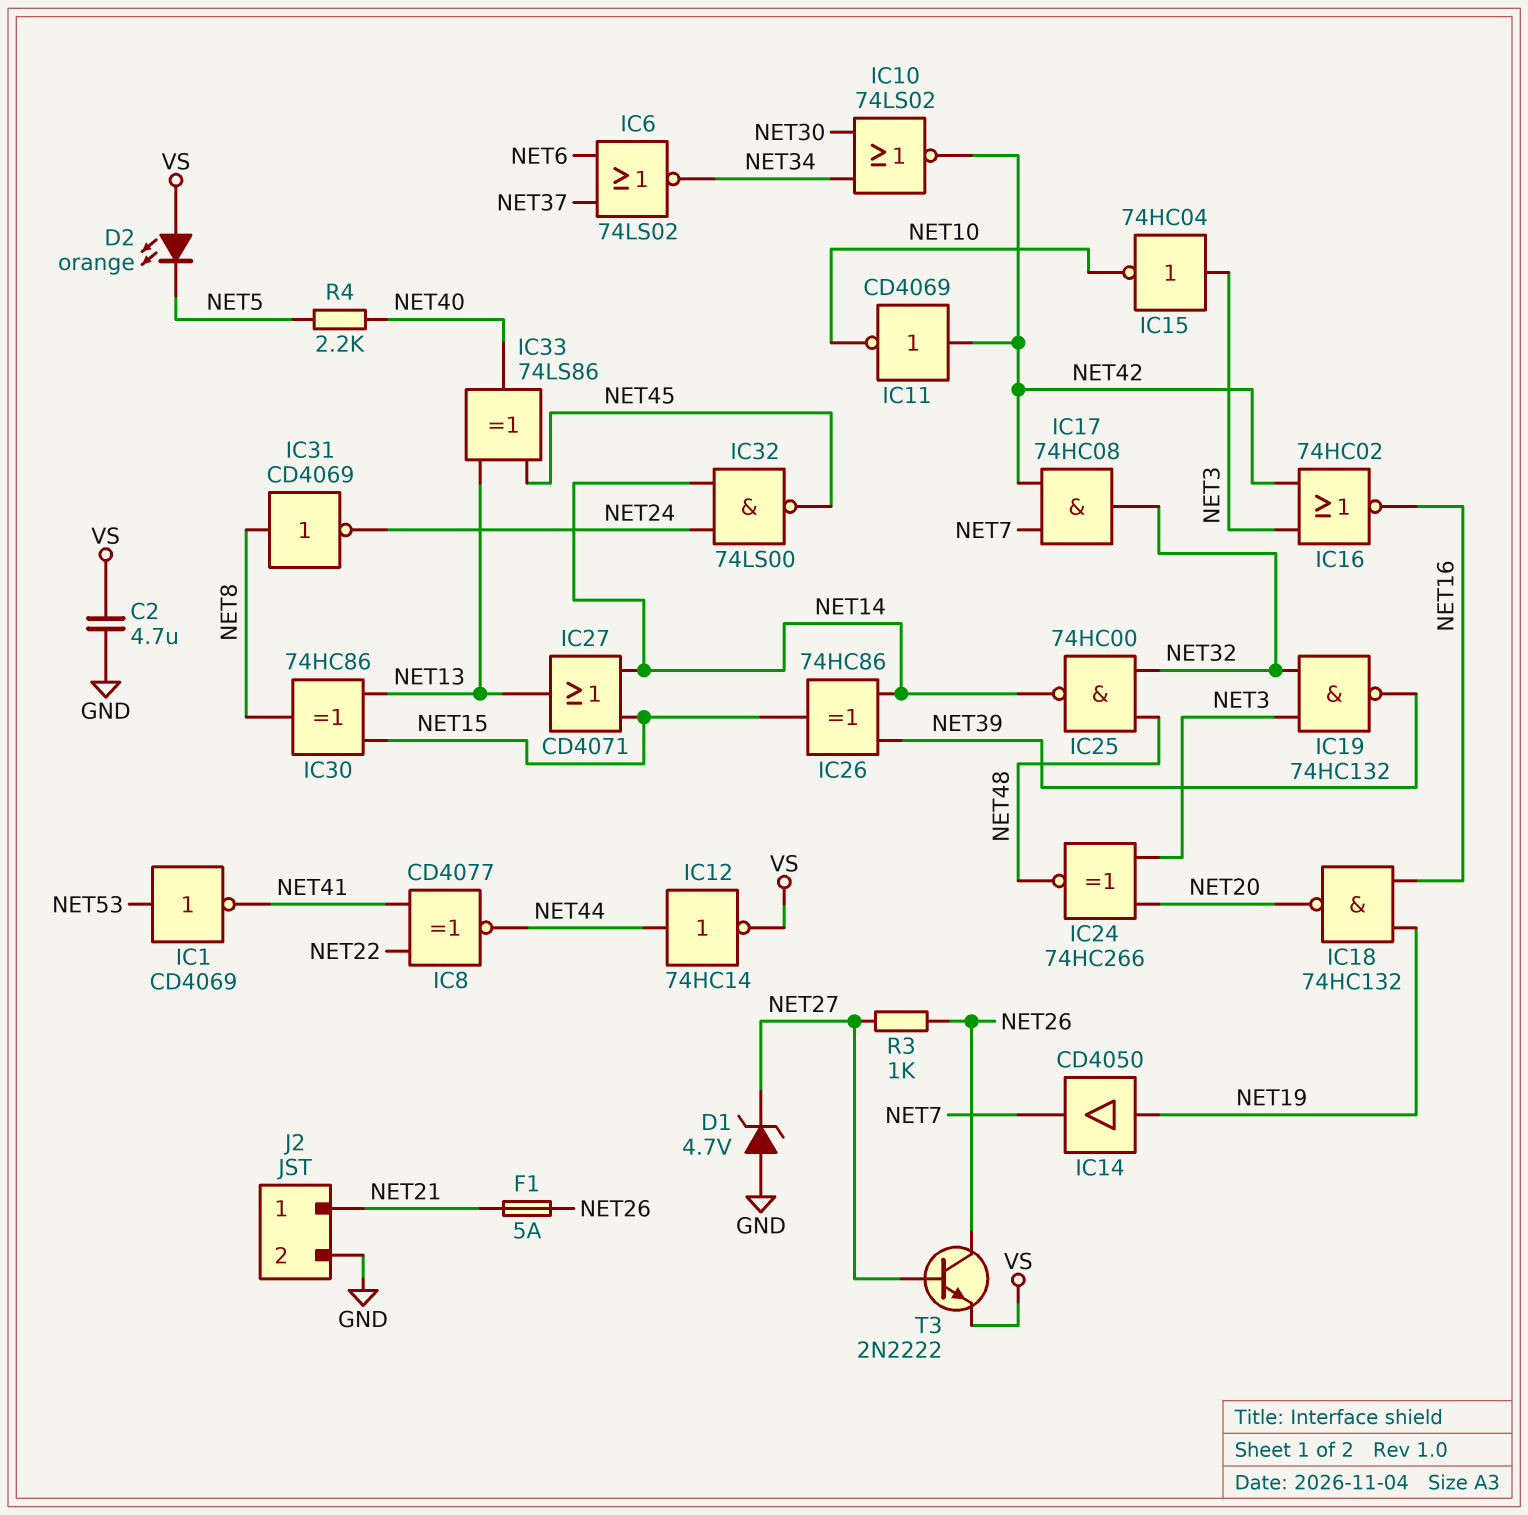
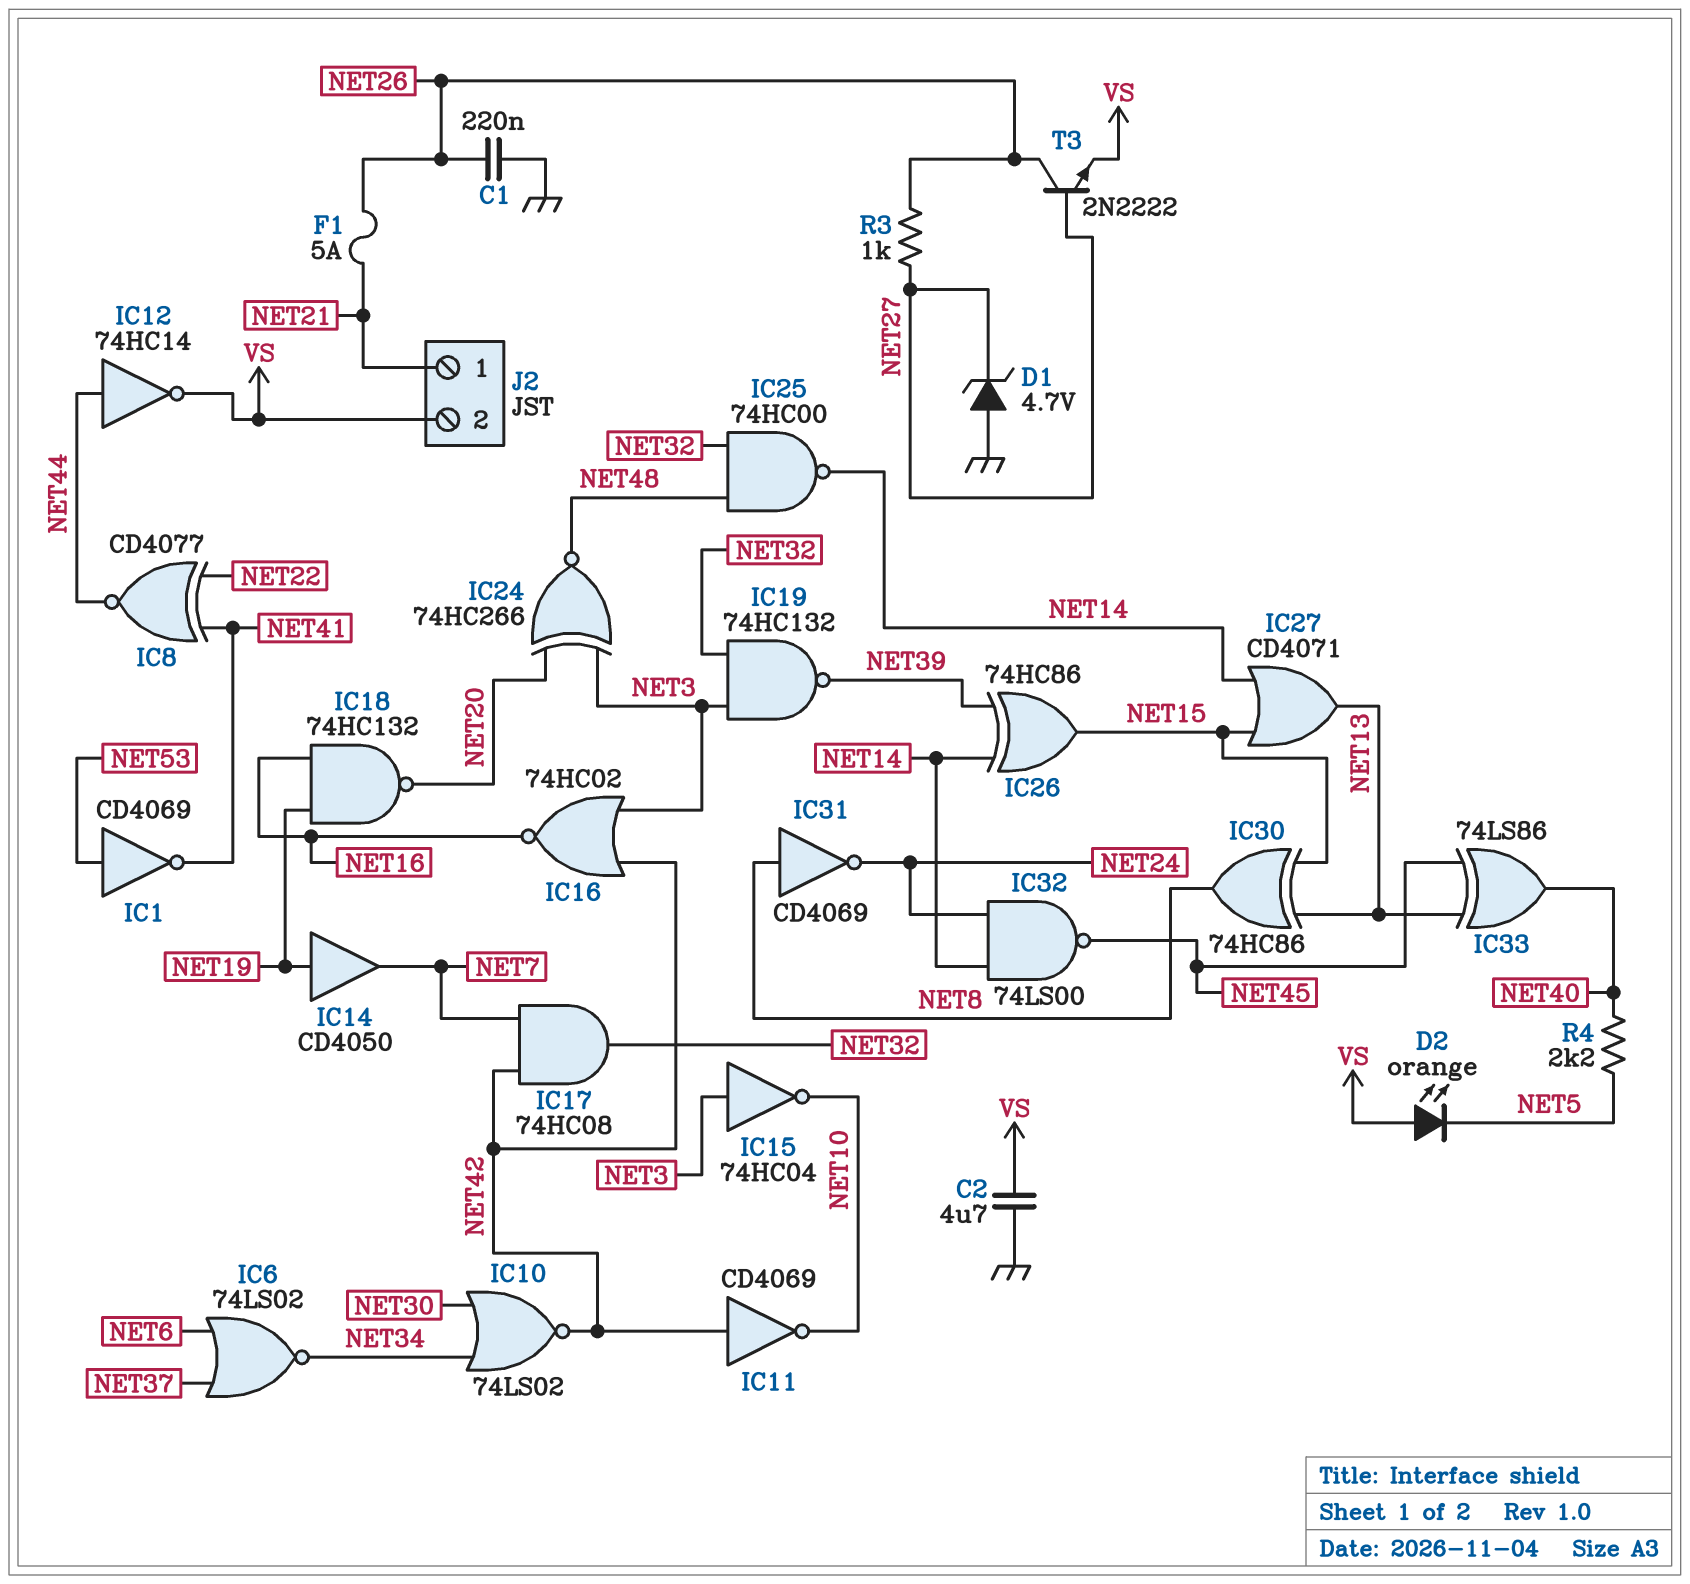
C1: none -> 220nF (GND, NET26)
J2 pin 2: GND -> VS

